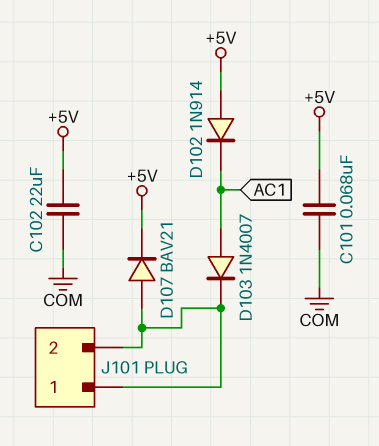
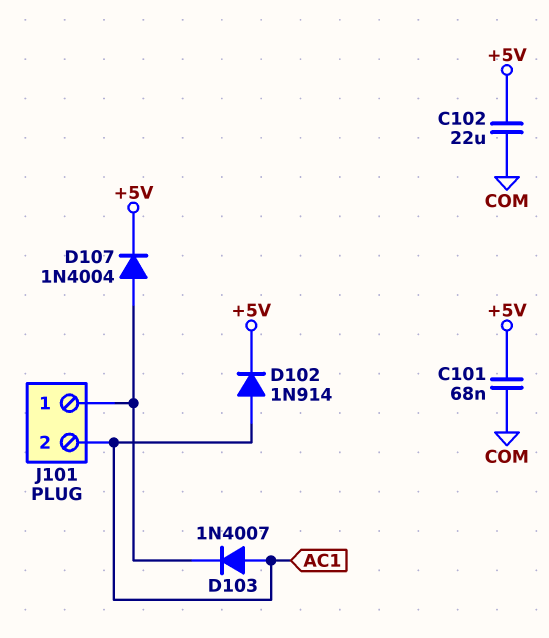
D102: diode 1N914 (A +5V, K AC1) -> diode 1N914 (A AC1, K +5V)
D107: diode BAV21 (A J101/1, K +5V) -> diode 1N4004 (A J101/1, K +5V)
J101 pin 2: J101/1 -> AC1

